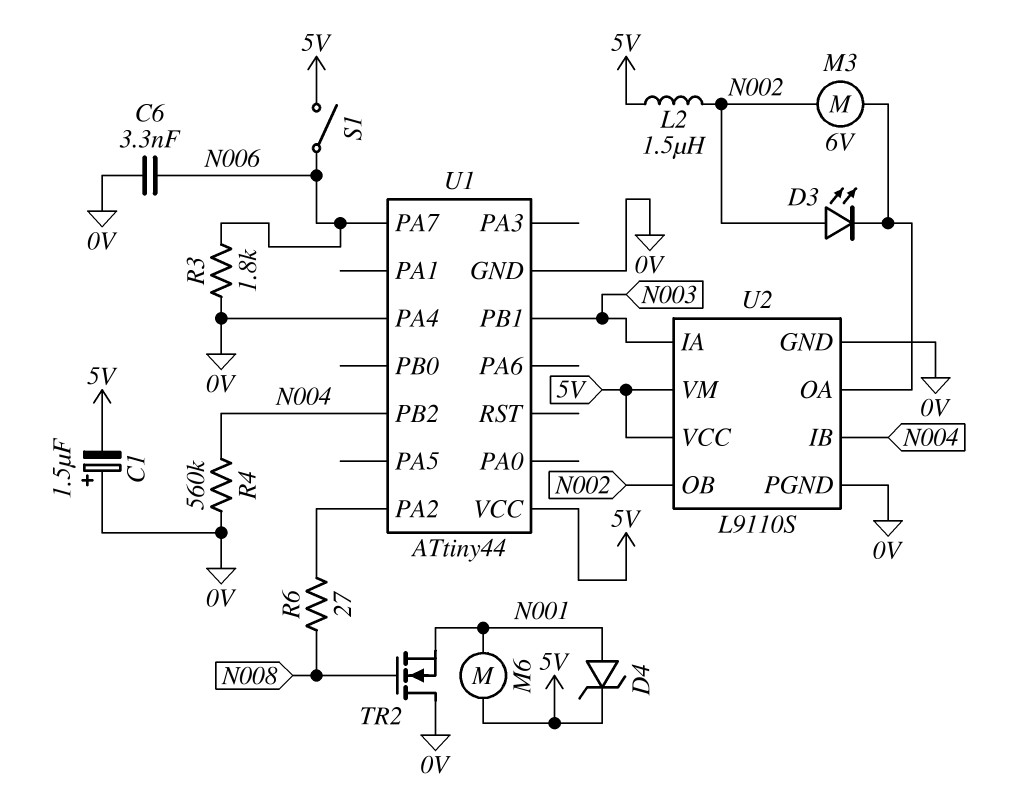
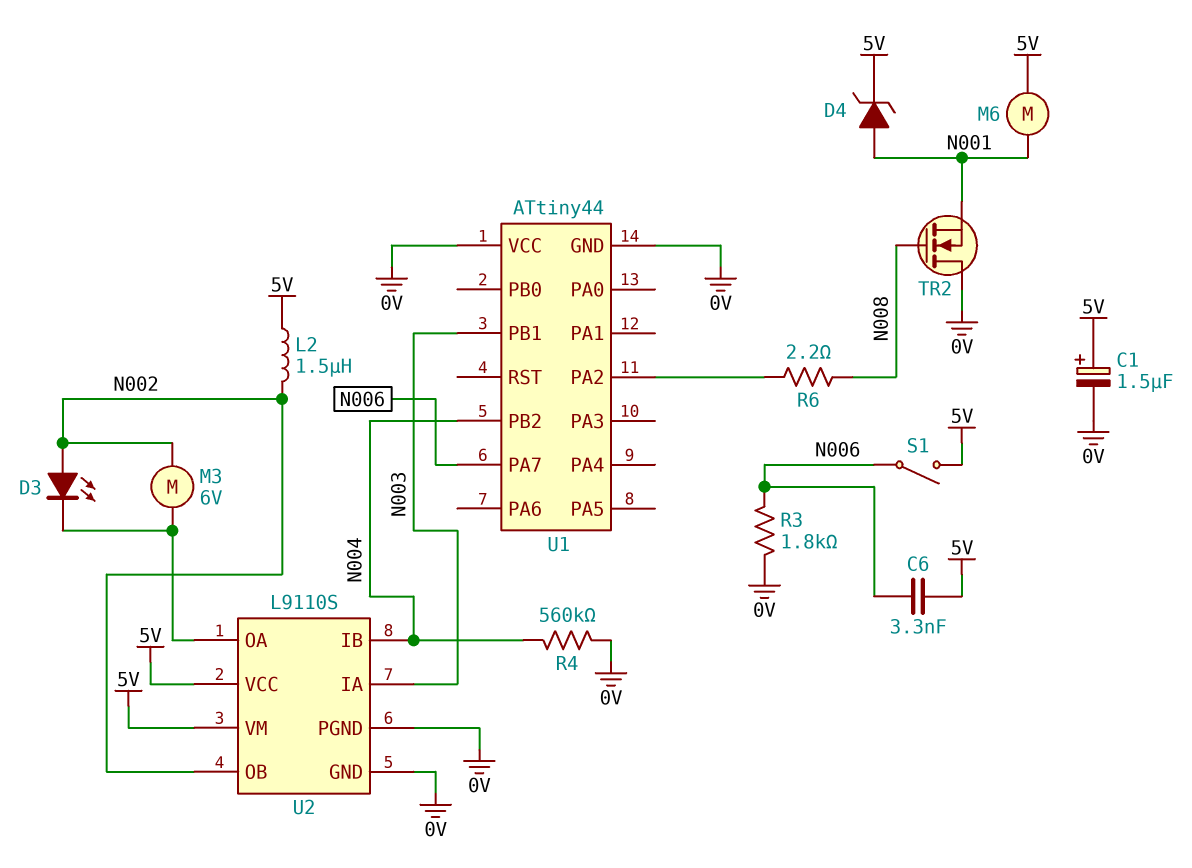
C1: 1.5uF (plus 0V, minus 5V) -> 1.5uF (plus 5V, minus 0V)
C6: 3.3nF (0V, N006) -> 3.3nF (5V, N006)
R6: 27 (N008, U1/PA2) -> 2.2 (N008, U1/PA2)
U1 pin PA4: 0V -> none
U1 pin VCC: 5V -> 0V

